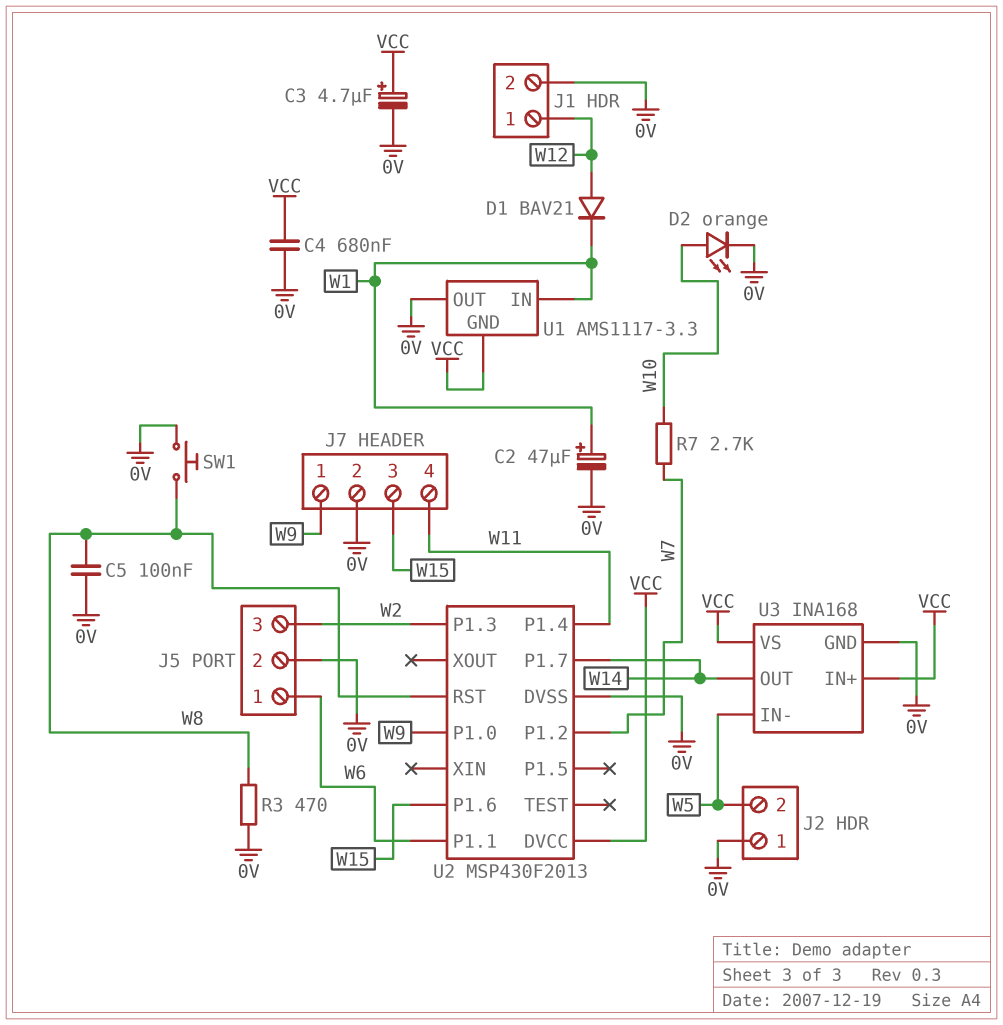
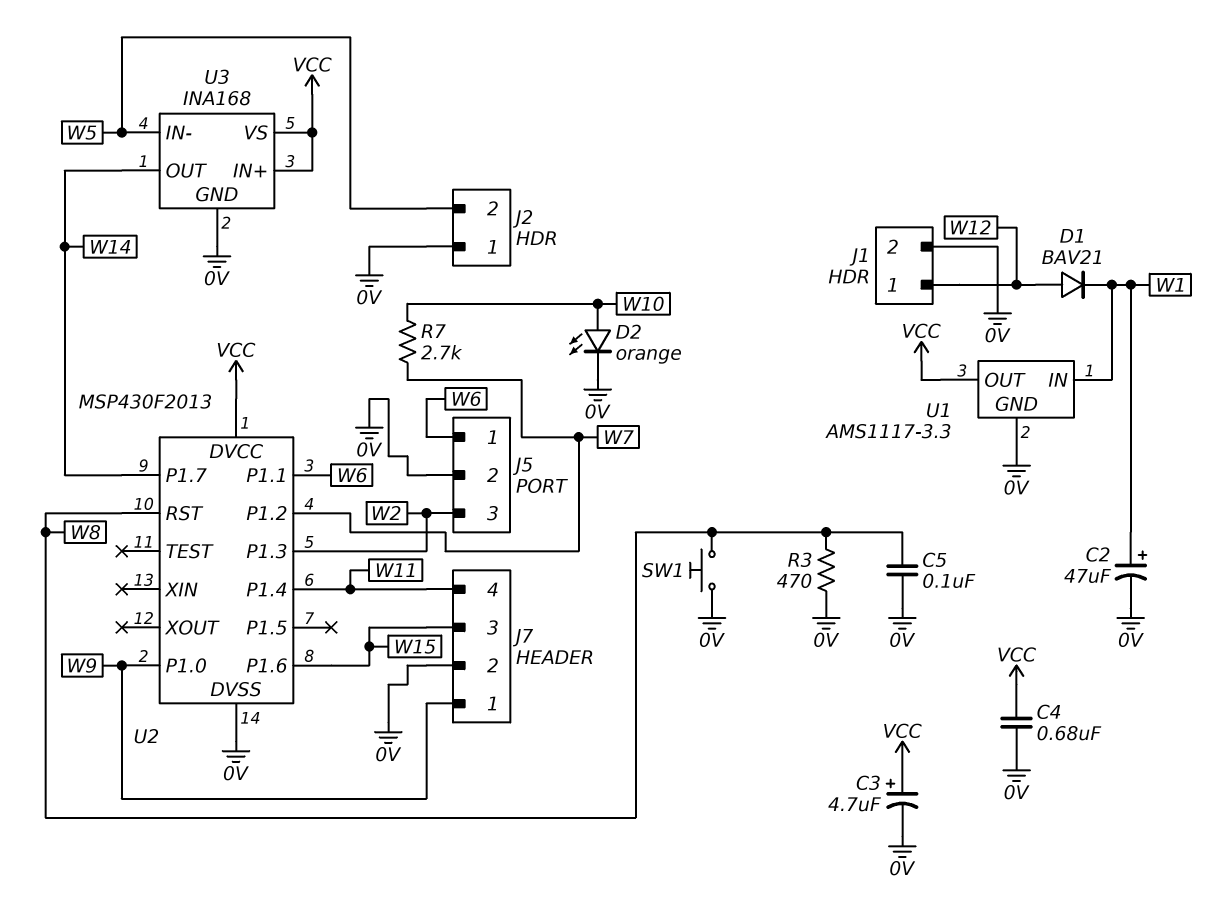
U1 pin GND: VCC -> 0V
U1 pin OUT: 0V -> VCC

